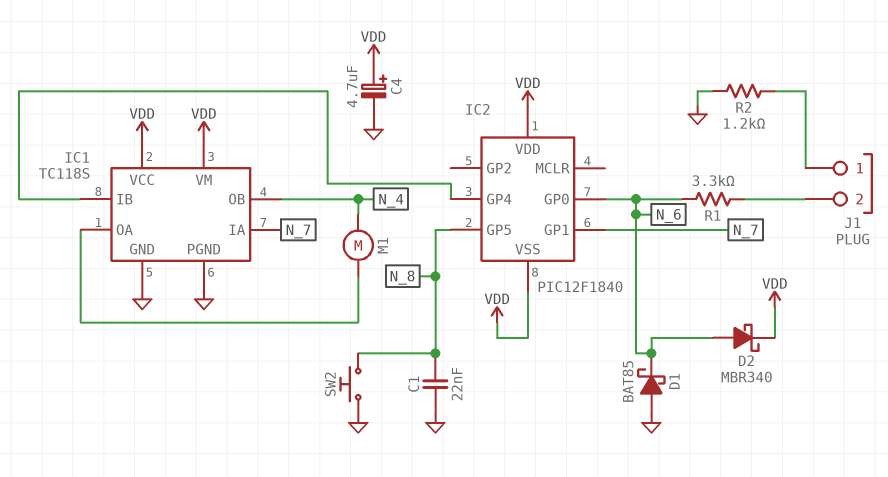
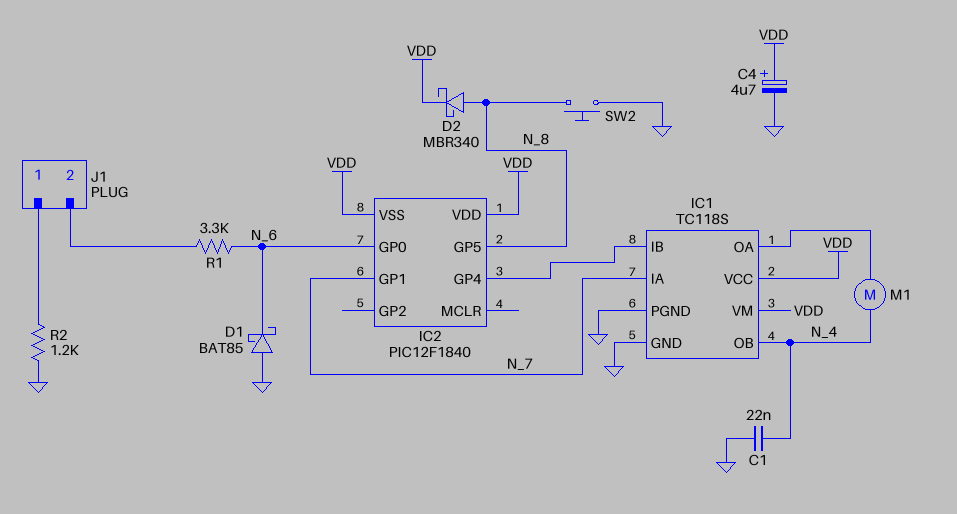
C1: 22nF (GND, N_8) -> 22nF (GND, N_4)
D2: schottky MBR340 (A N_6, K VDD) -> schottky MBR340 (A N_8, K VDD)

